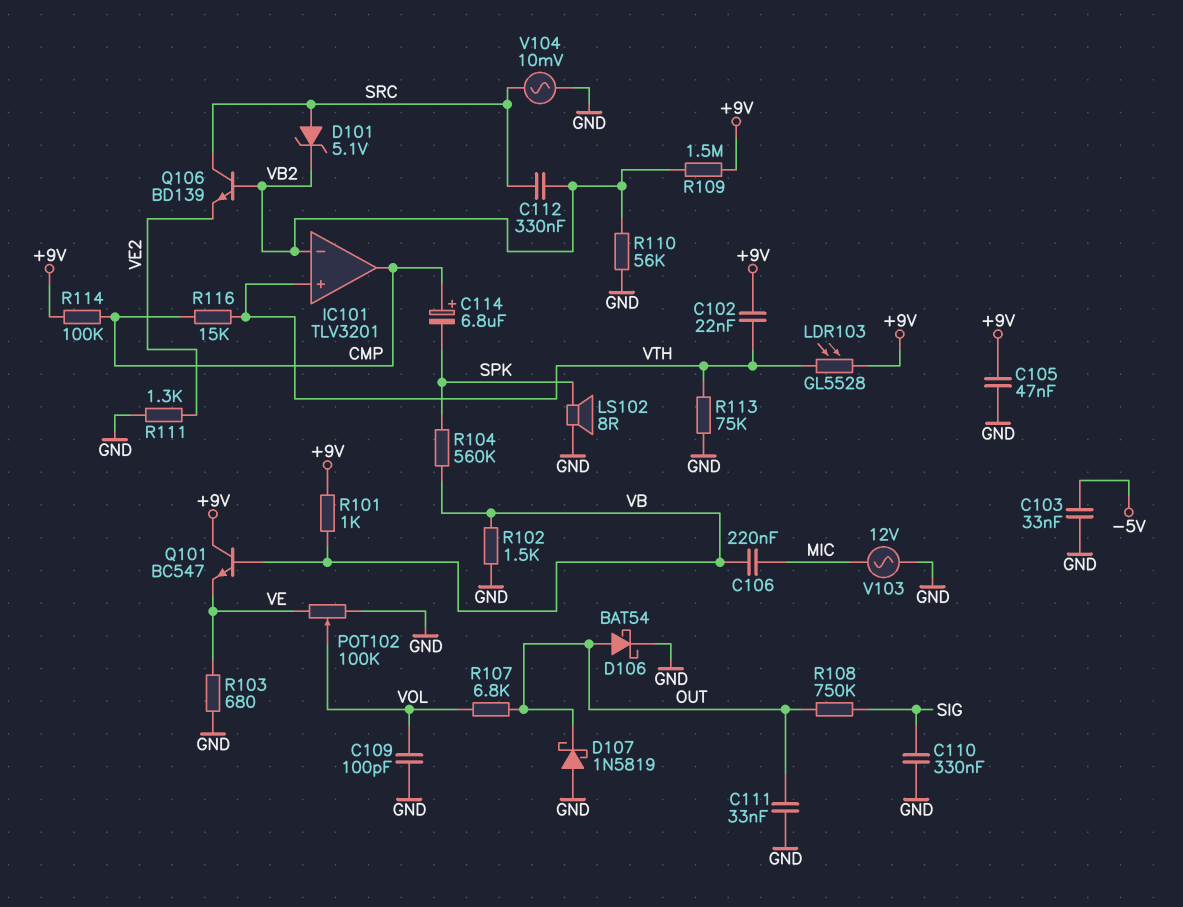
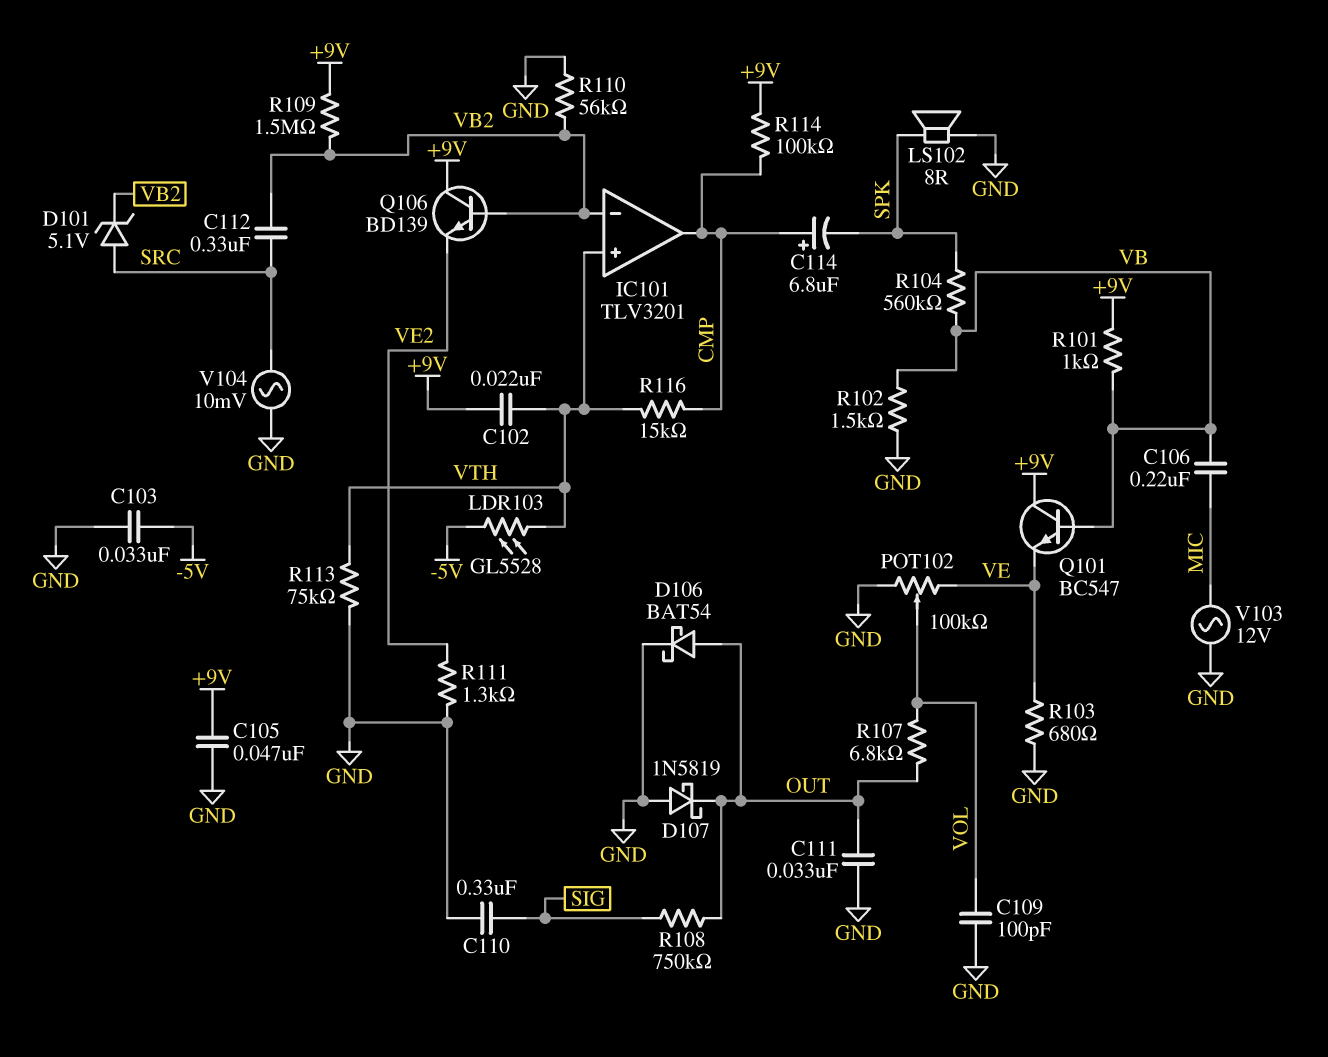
LDR103: GL5528 (+9V, VTH) -> GL5528 (-5V, VTH)
Q106: NPN BD139 (B VB2, C SRC, E VE2) -> NPN BD139 (B VB2, C +9V, E VE2)

